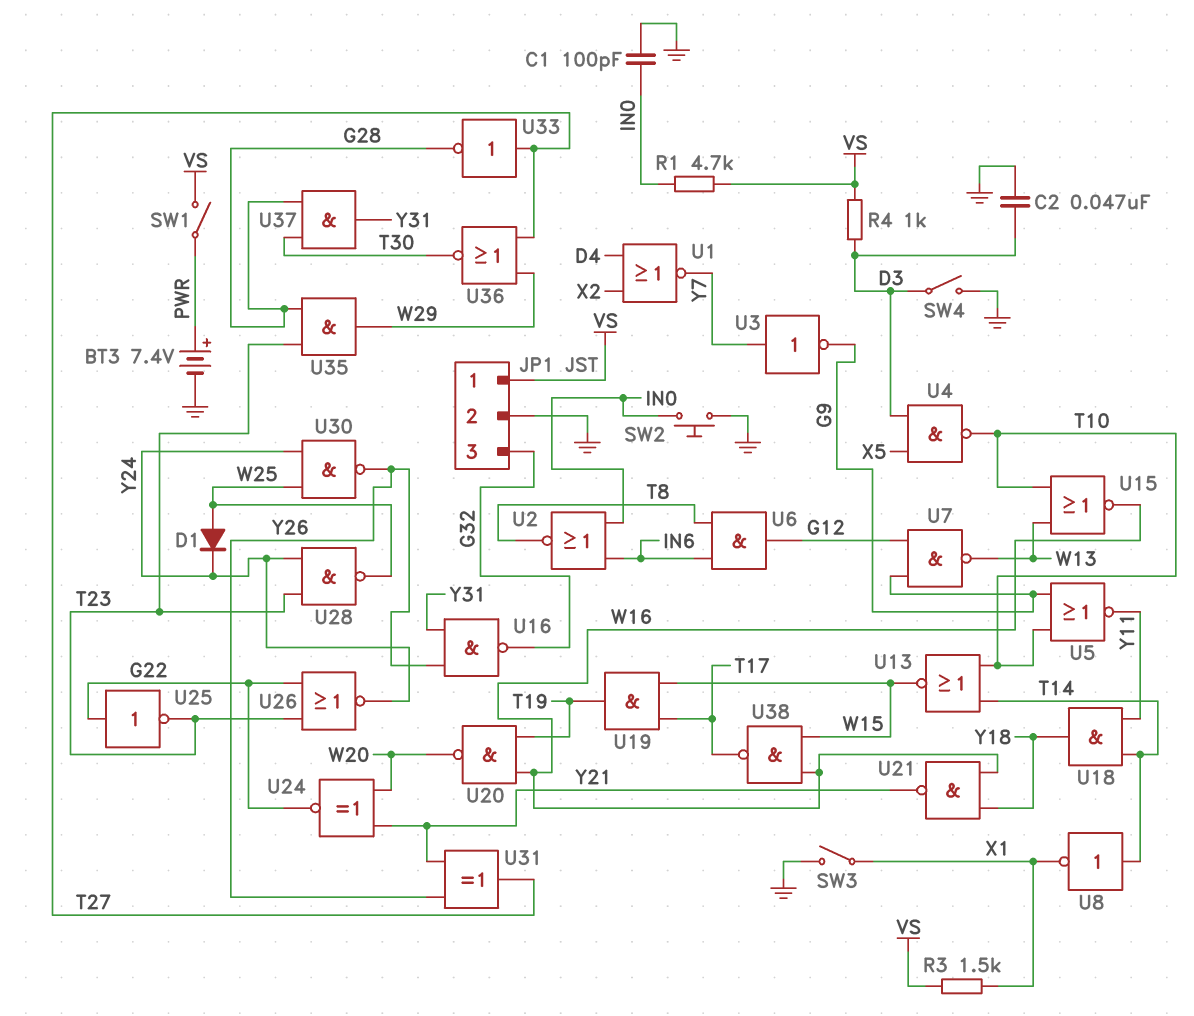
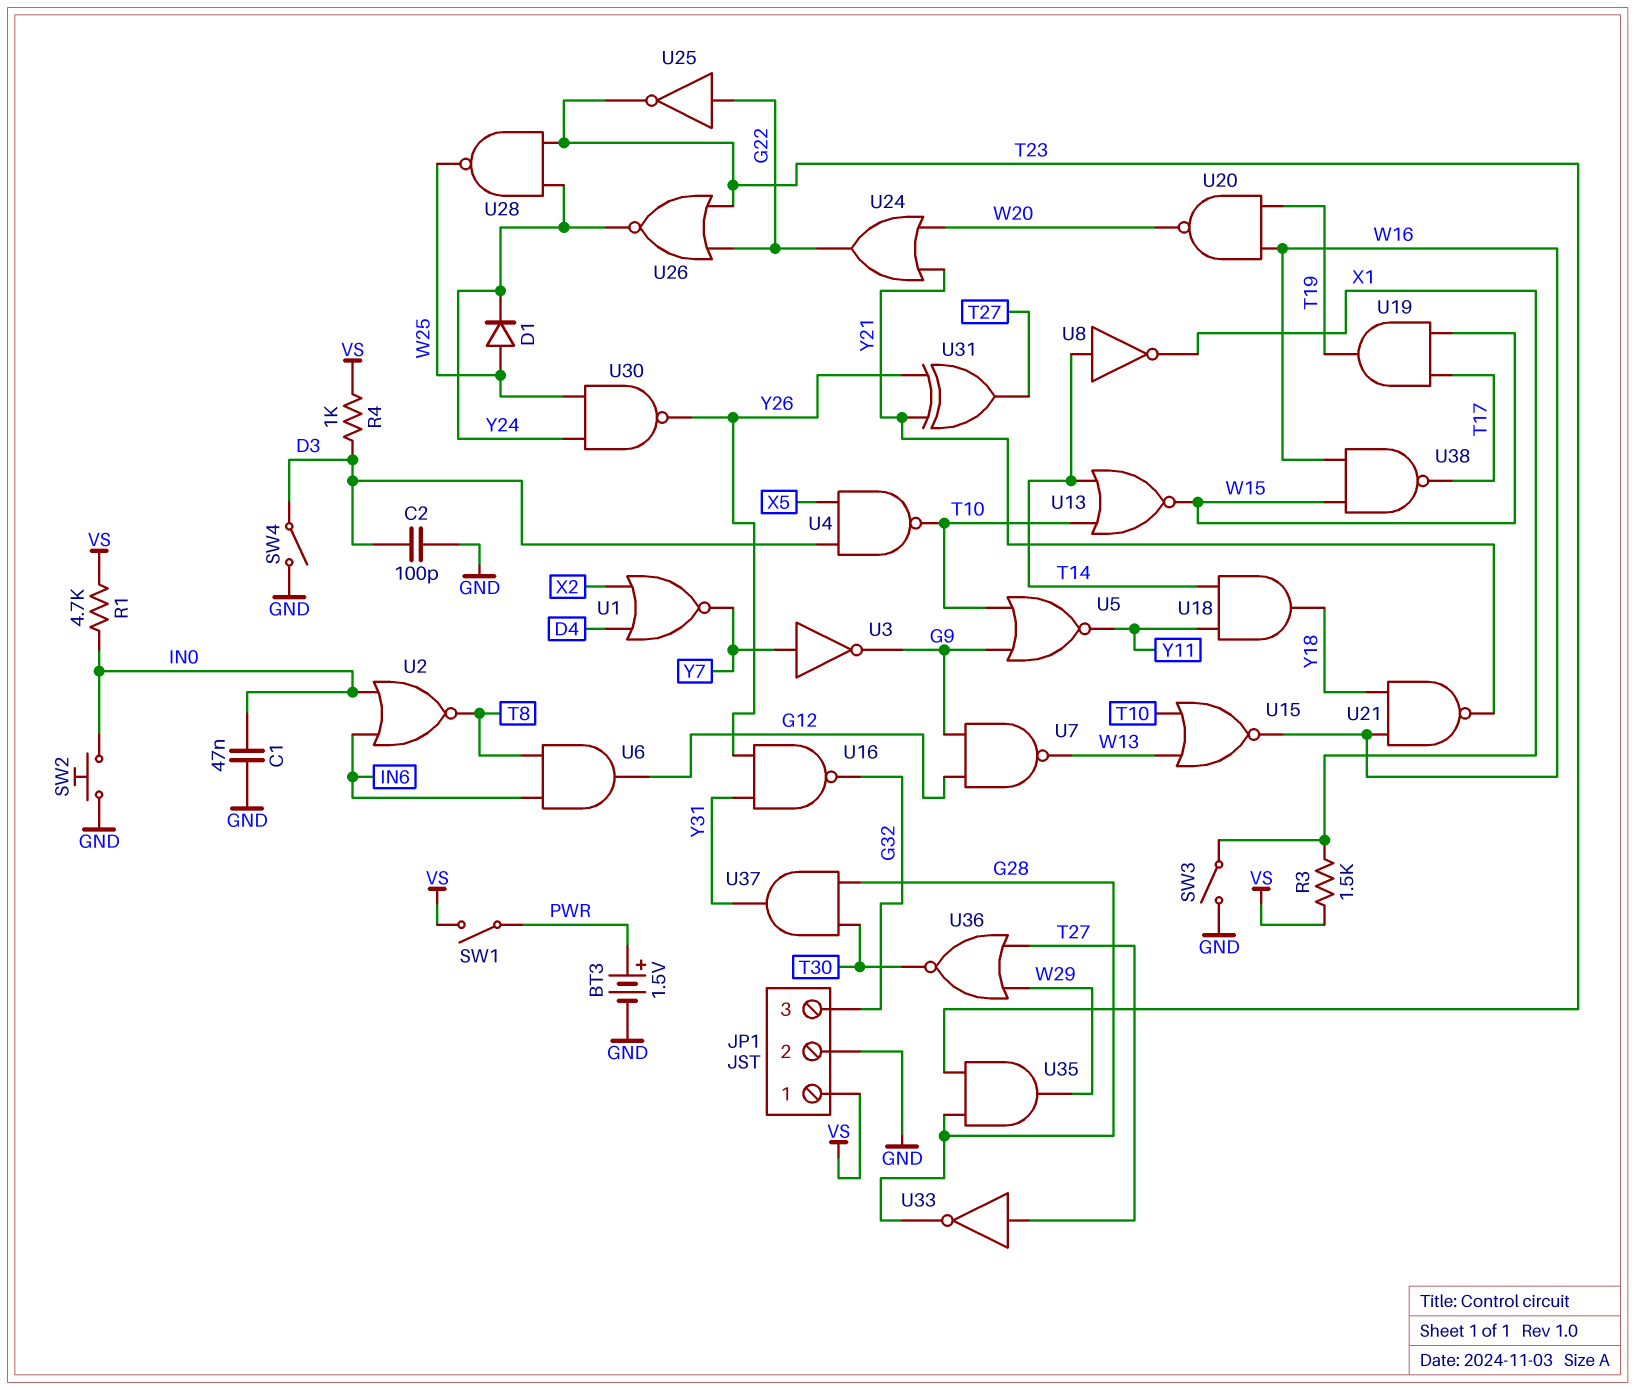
BT3: 7.4V (plus PWR, minus GND) -> 1.5V (plus PWR, minus GND)
C1: 100pF (GND, IN0) -> 47nF (GND, IN0)
C2: 47nF (D3, GND) -> 100pF (D3, GND)
U24: XNOR (in W20, in Y21, out G22) -> OR (in W20, in Y21, out G22)

